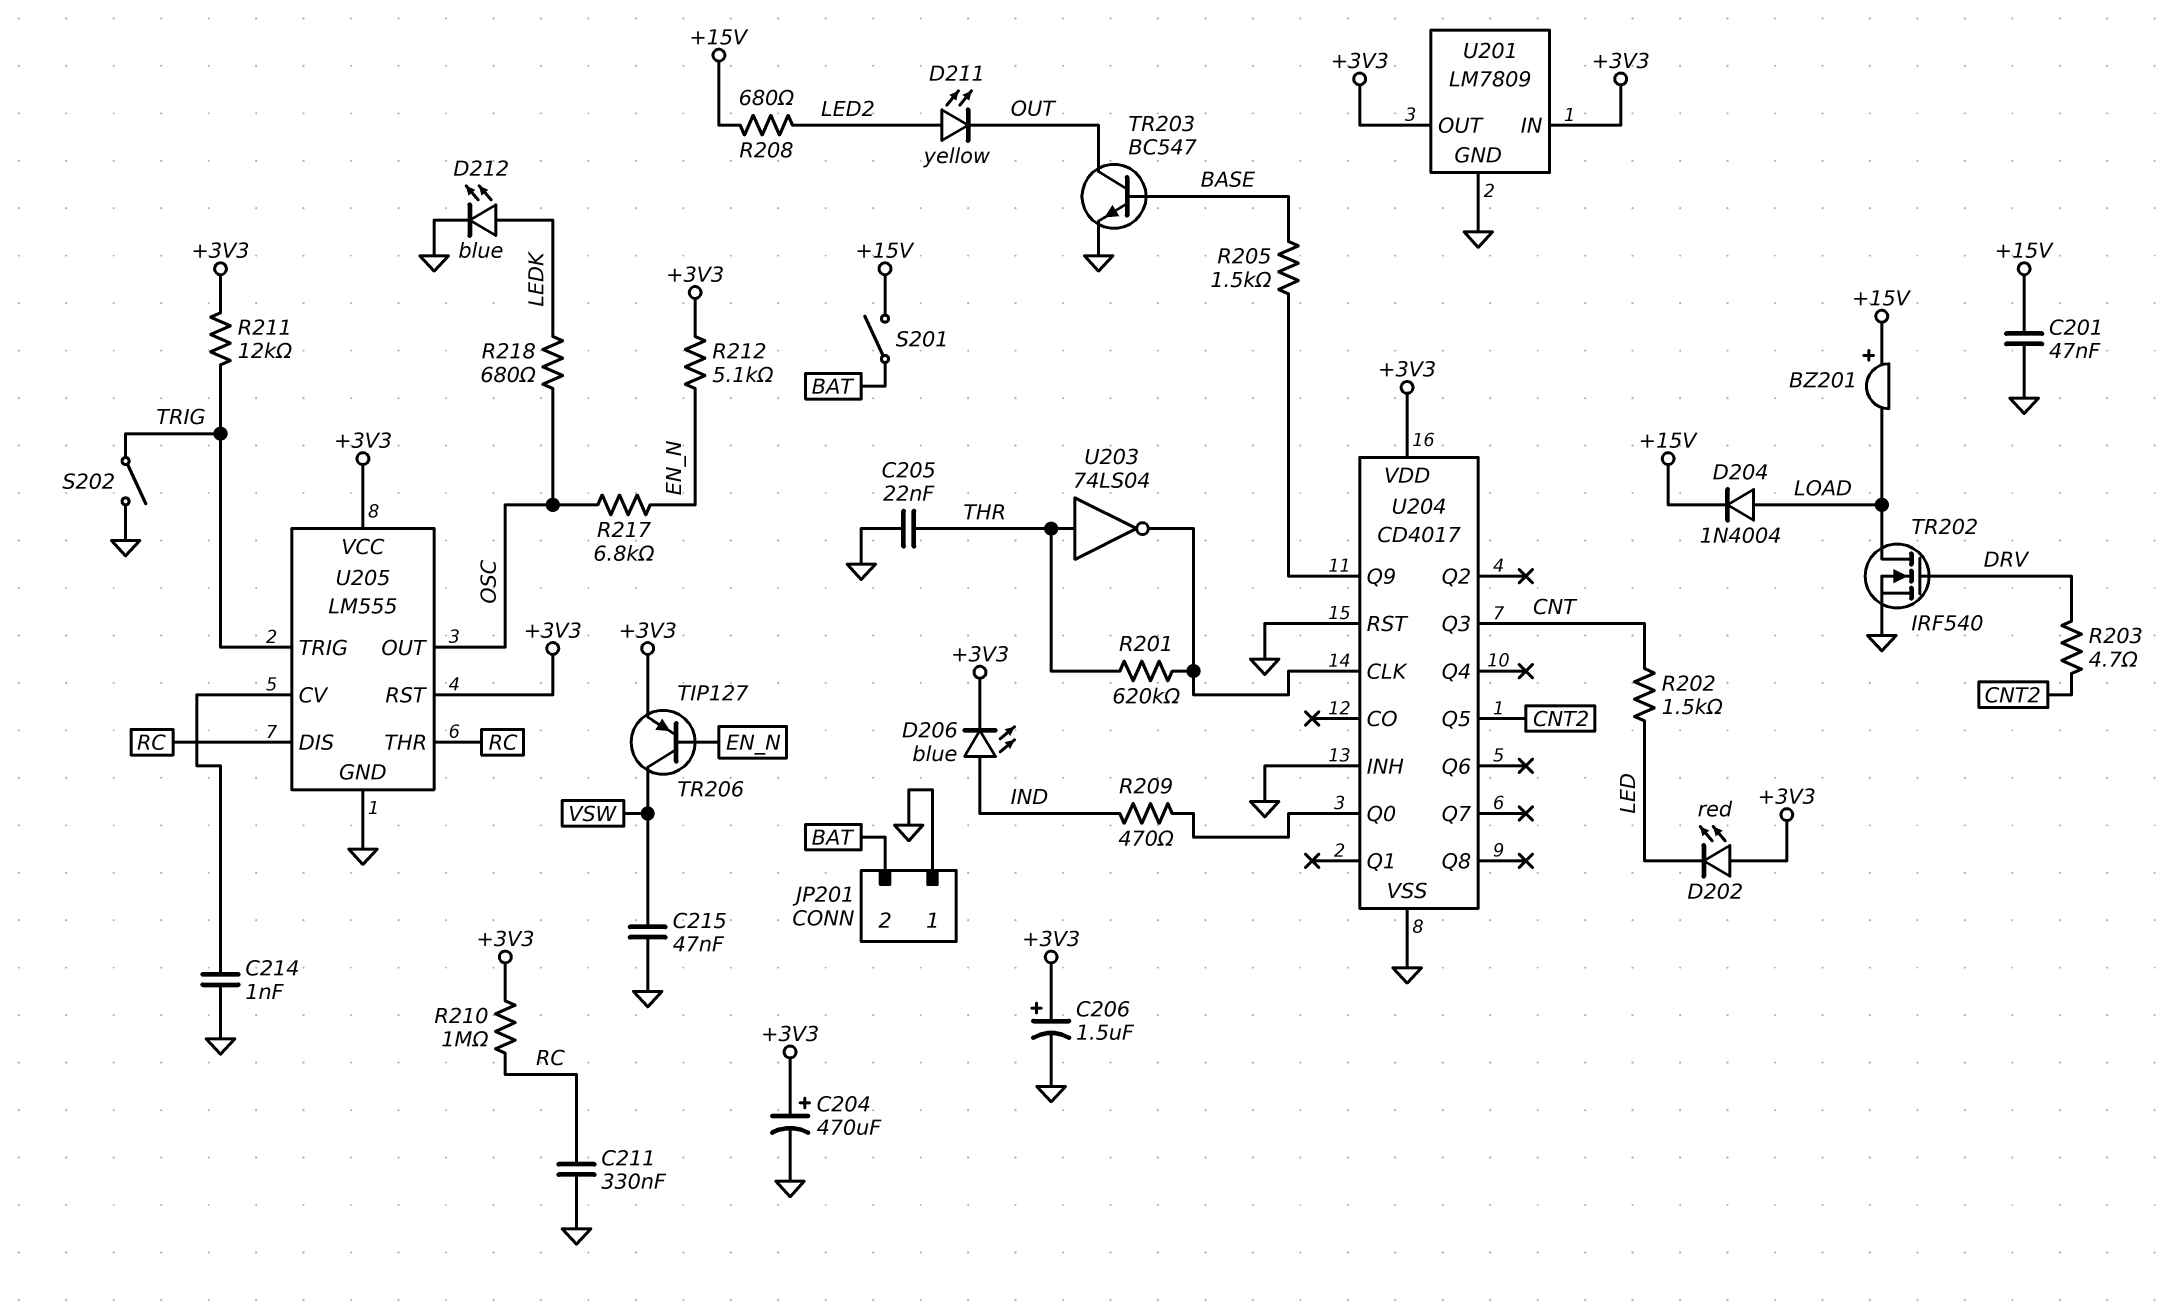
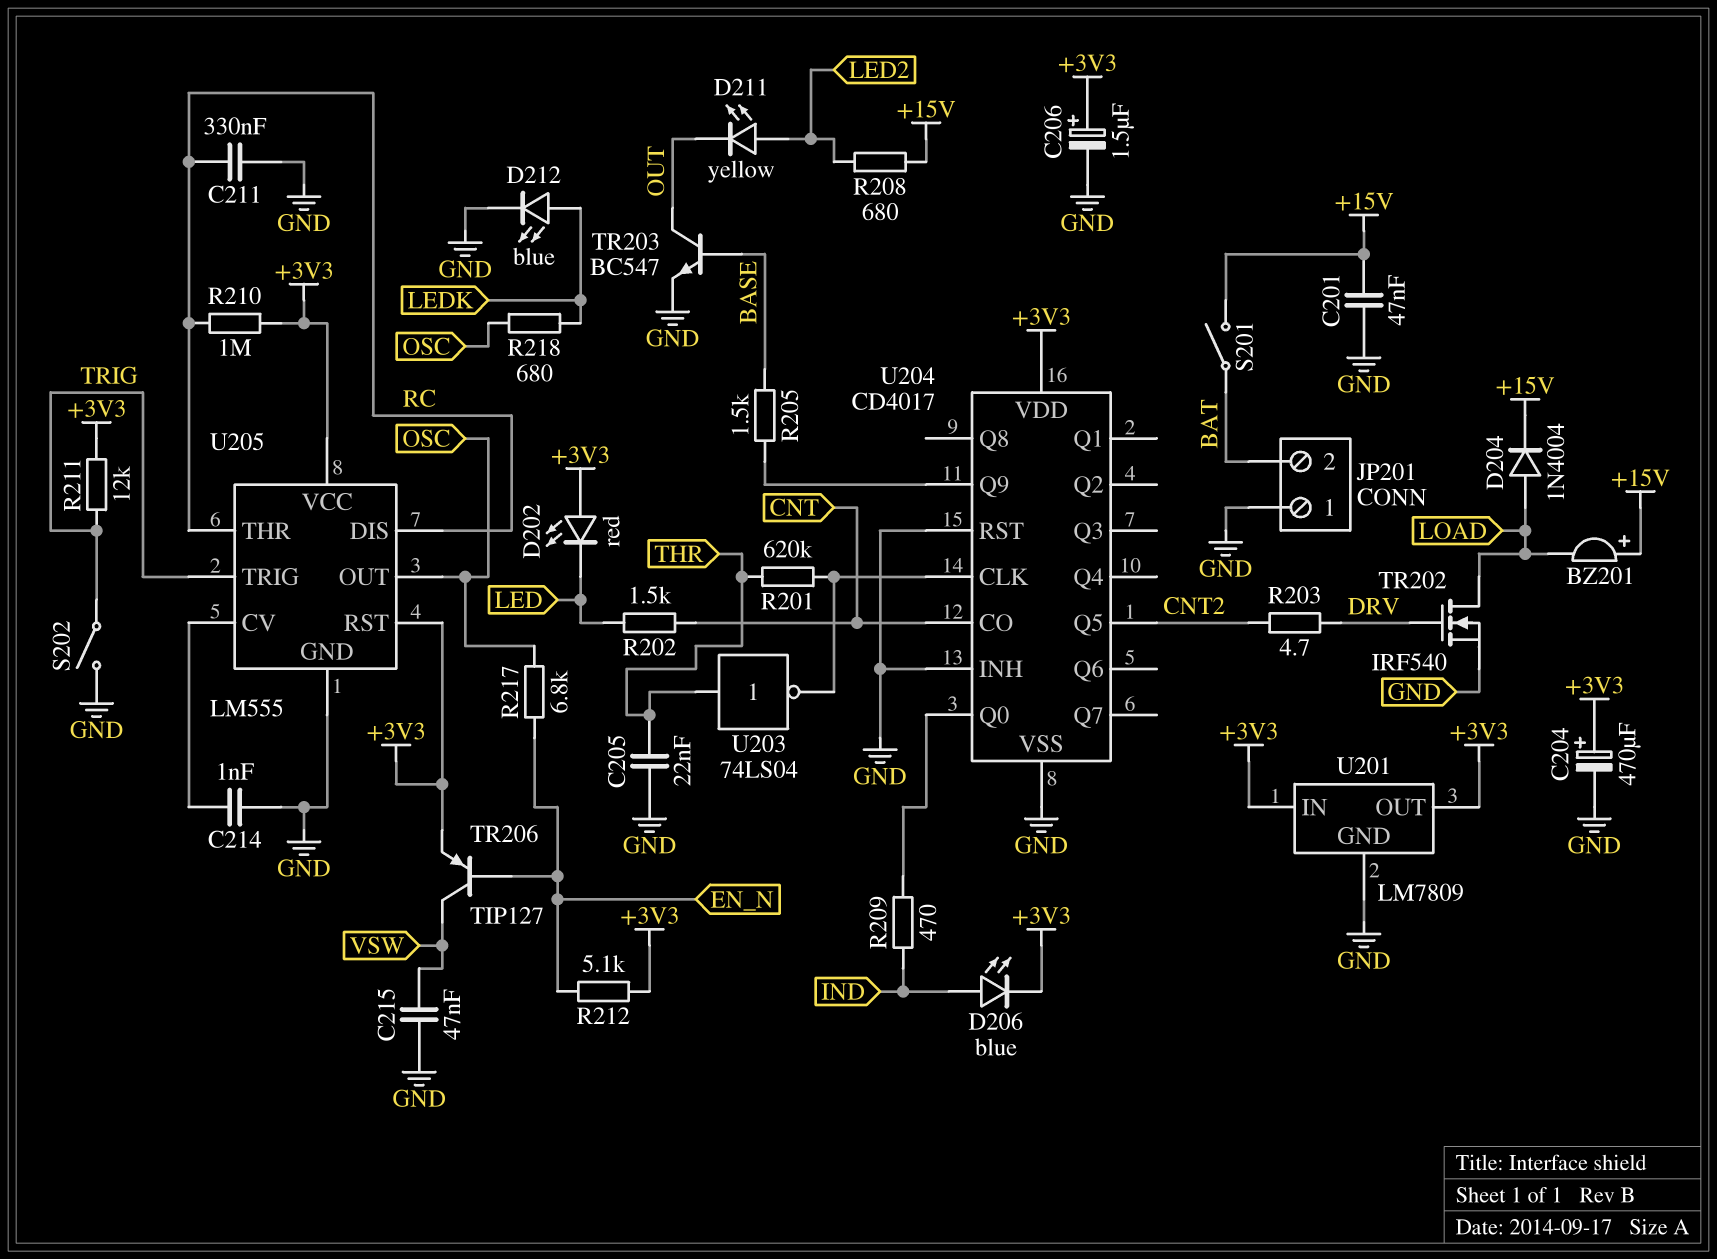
U204 pin CO: none -> CNT
U204 pin Q3: CNT -> none

